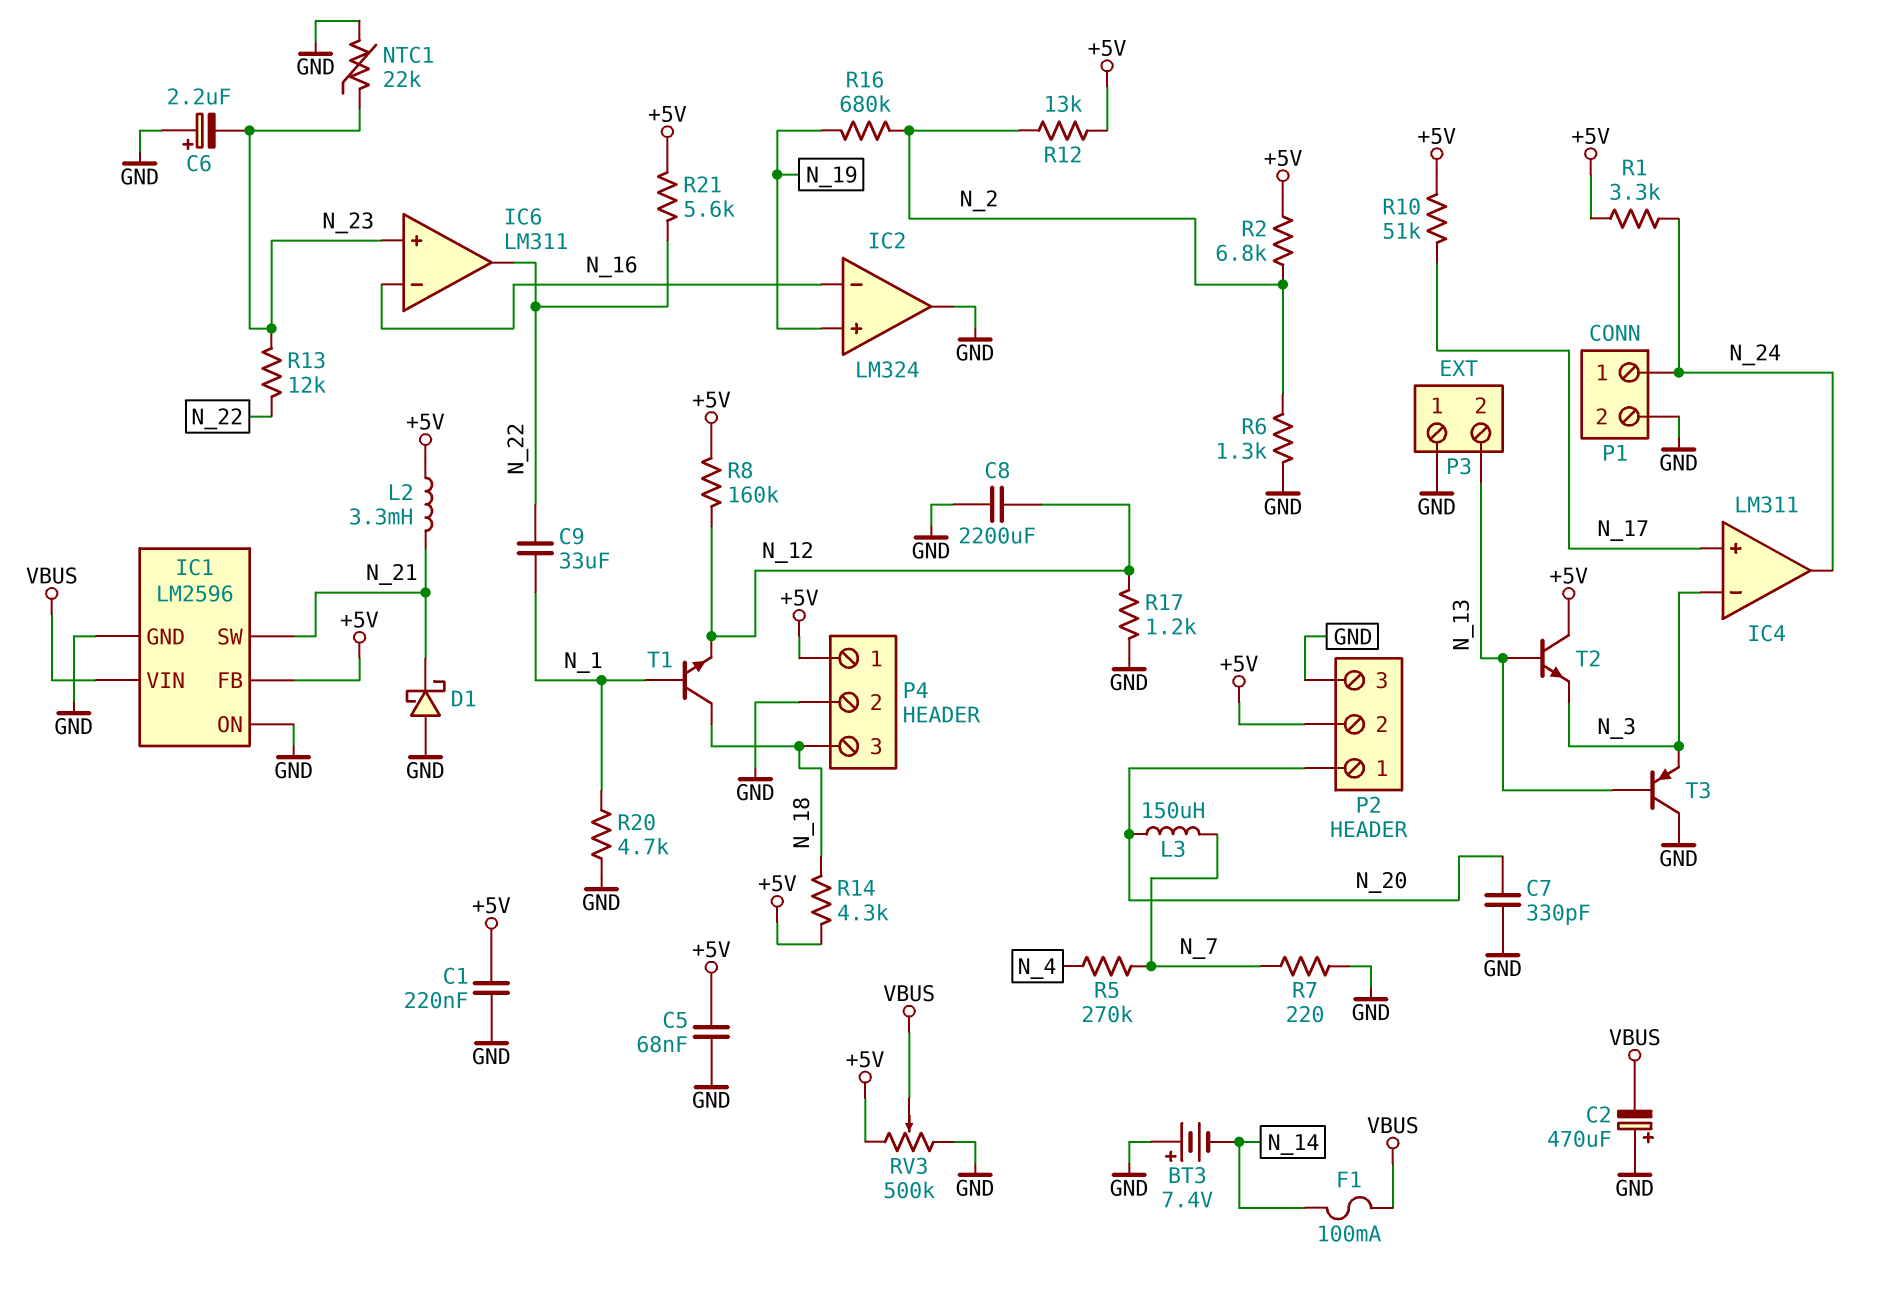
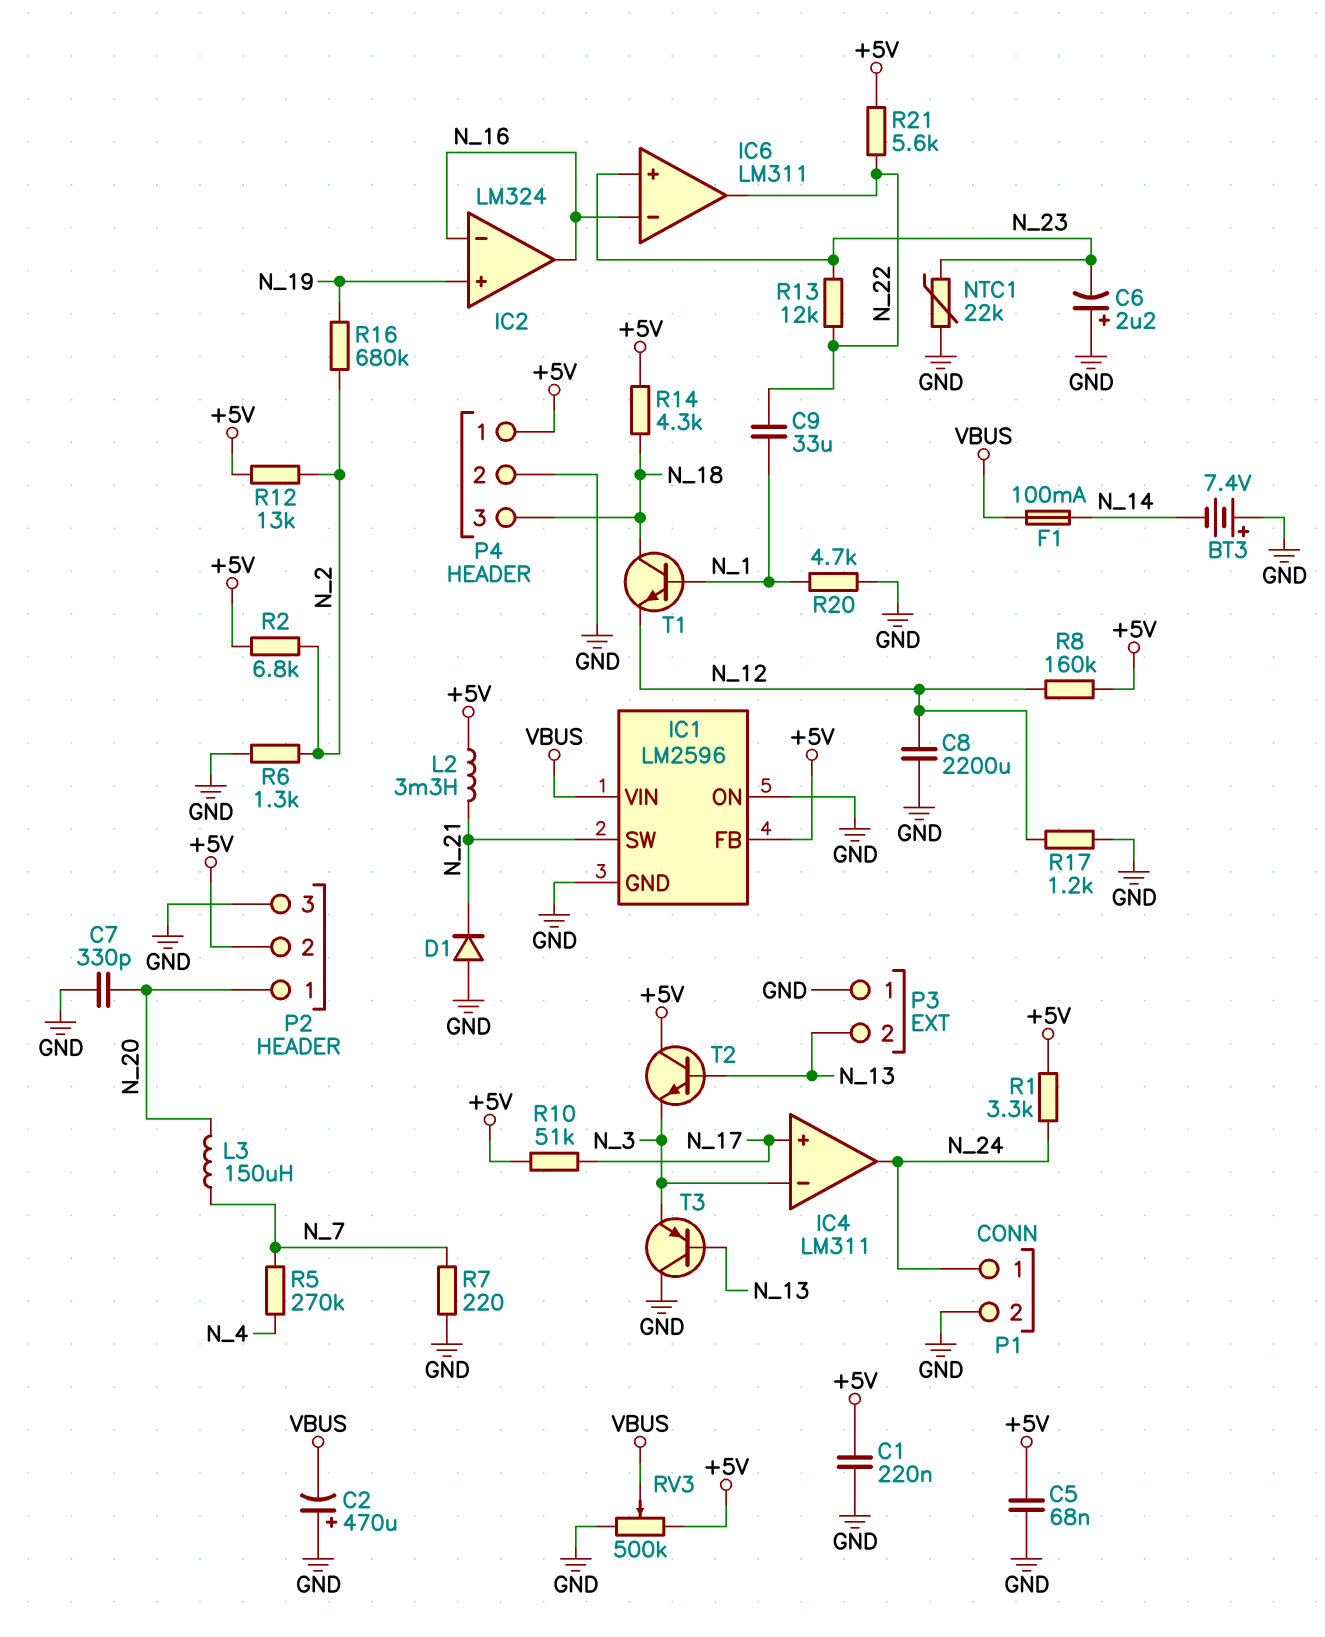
D1: schottky (A GND, K N_21) -> diode (A GND, K N_21)
IC2 pin out: GND -> N_16

